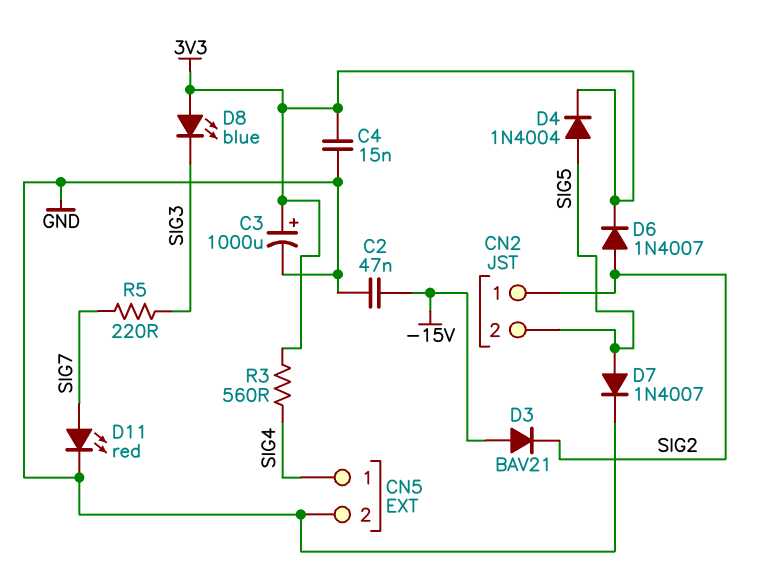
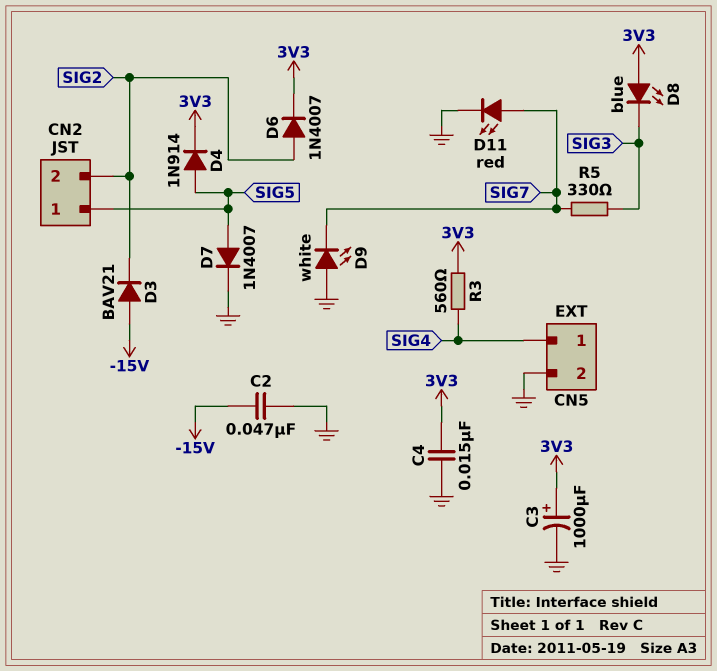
CN2 pin 1: SIG2 -> SIG5
CN2 pin 2: SIG5 -> SIG2
D4: diode 1N4004 (A SIG5, K 3V3) -> diode 1N914 (A SIG5, K 3V3)
D9: none -> LED white (A GND, K SIG7)
R5: 220 (SIG3, SIG7) -> 330 (SIG3, SIG7)

